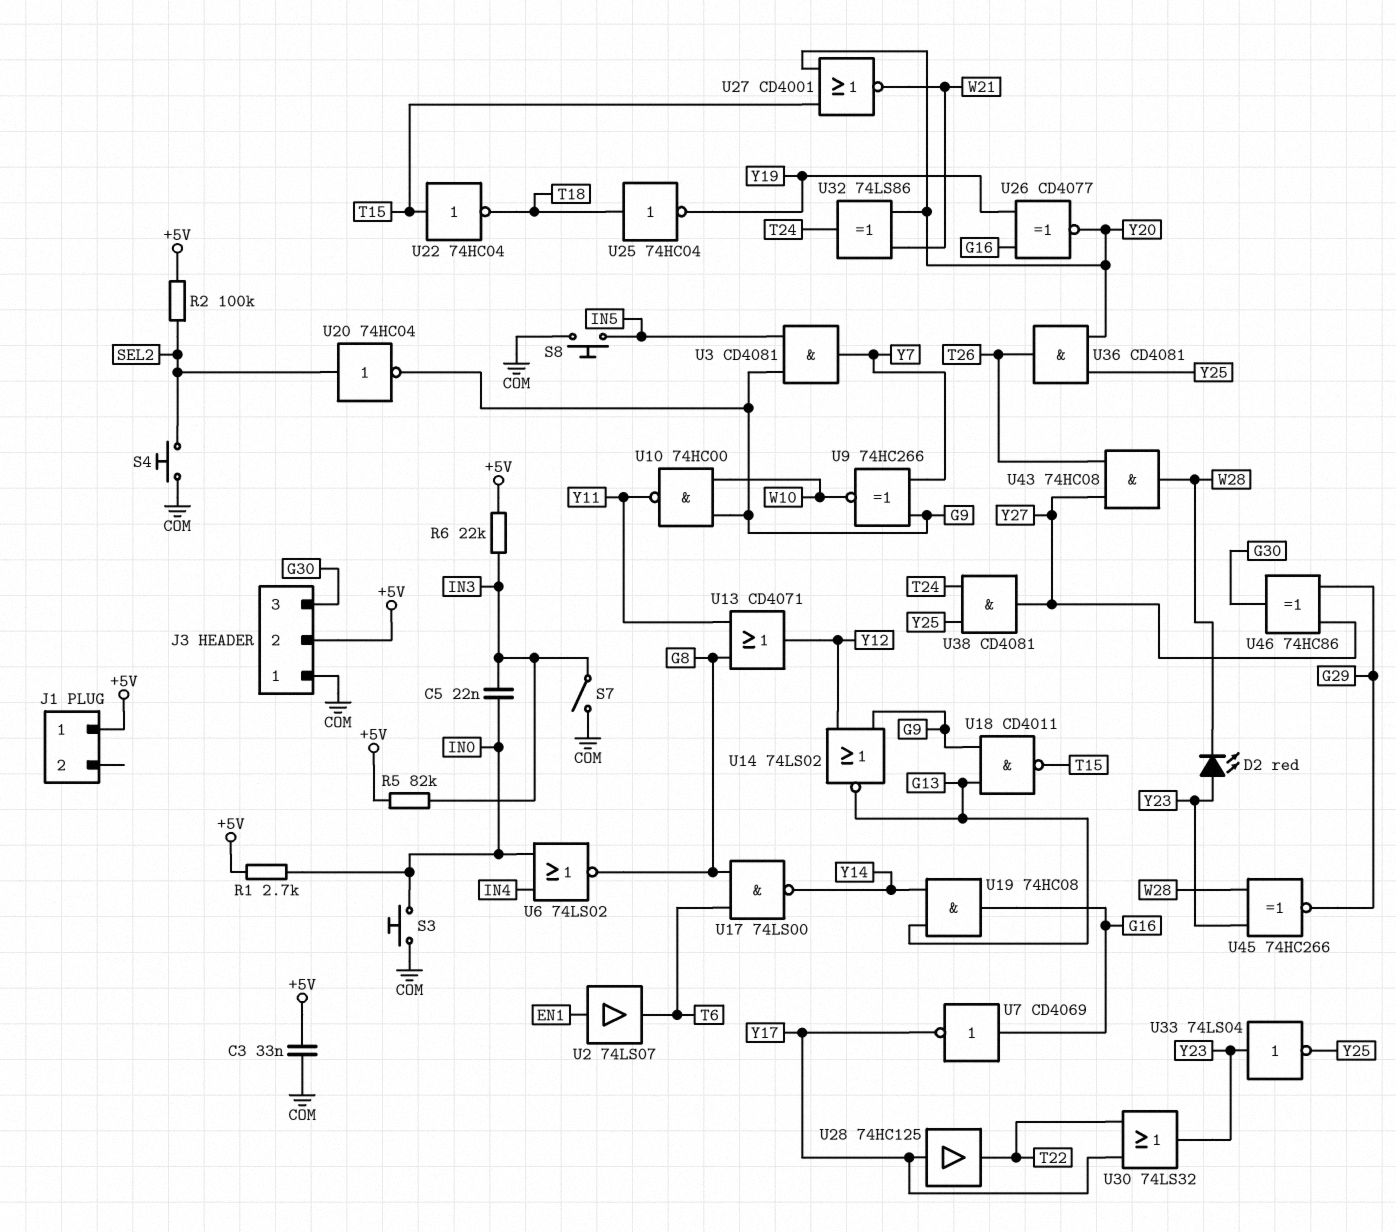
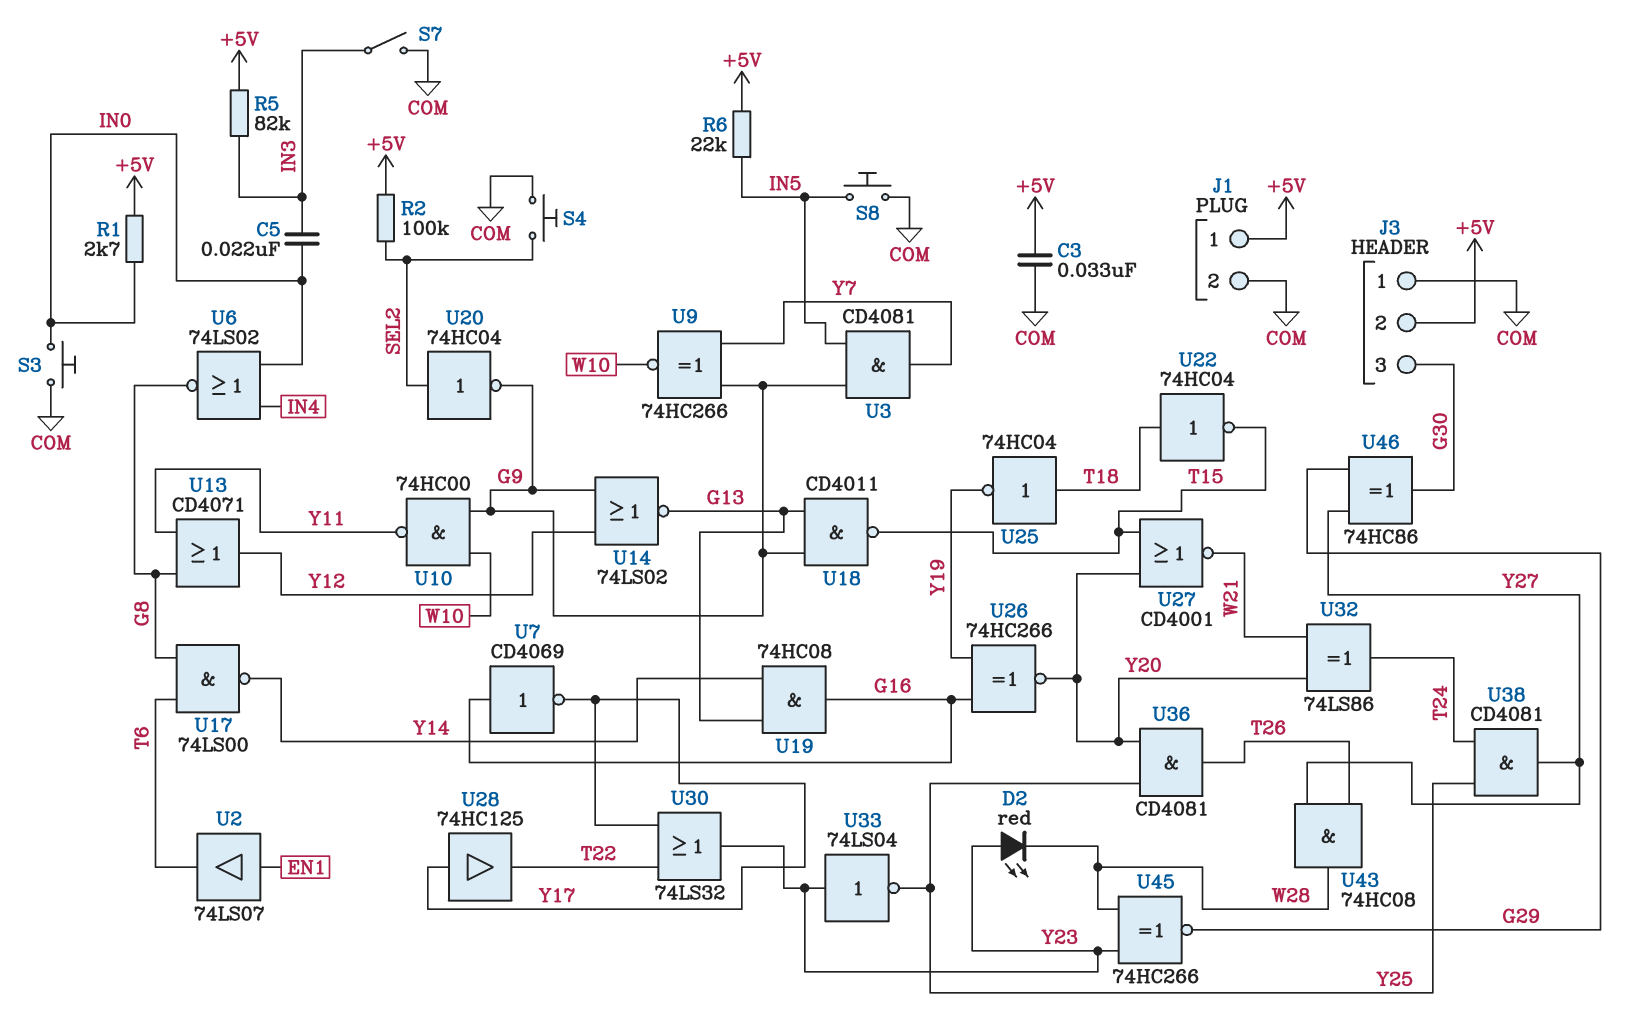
J1 pin 2: none -> COM
R6: 22k (+5V, IN3) -> 22k (+5V, IN5)
U22: NOT 74HC04 (in T15, out T18) -> NOT 74HC04 (in T18, out T15)
U26: XNOR CD4077 (in G16, in Y19, out Y20) -> XNOR 74HC266 (in G16, in Y19, out Y20)

